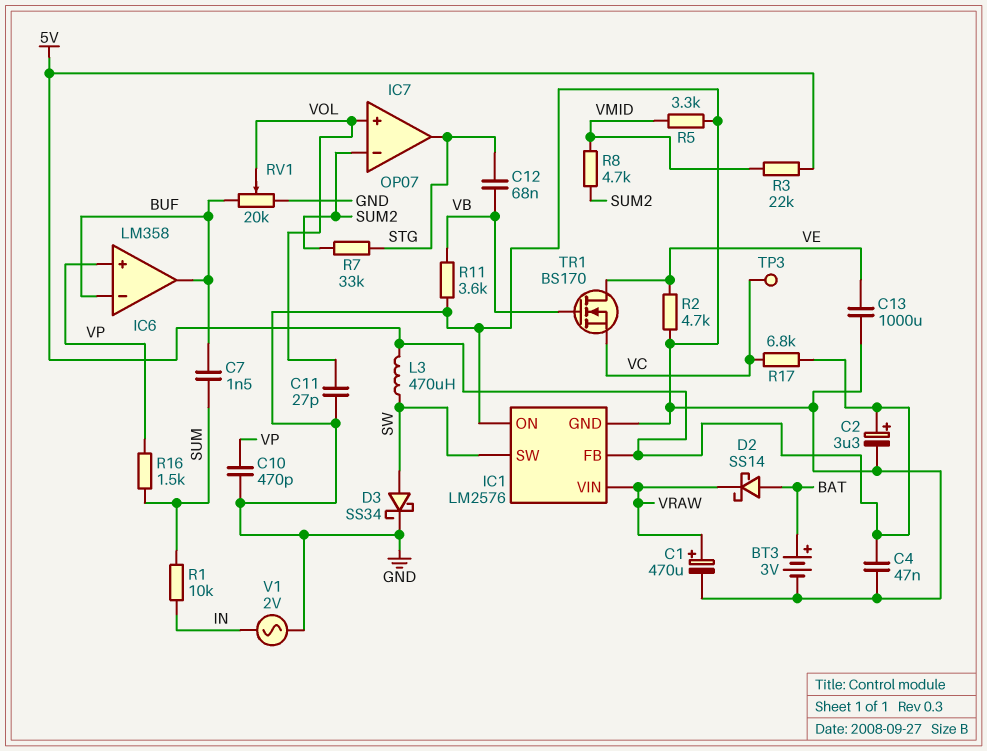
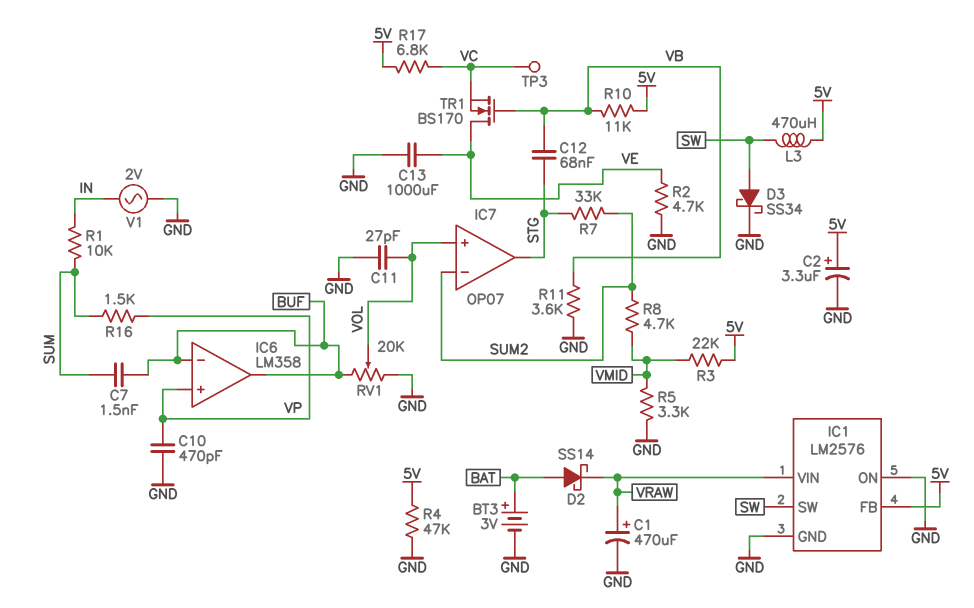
C4: 47nF (5V, GND) -> none
R4: none -> 47k (5V, GND)
R10: none -> 11k (5V, VB)

